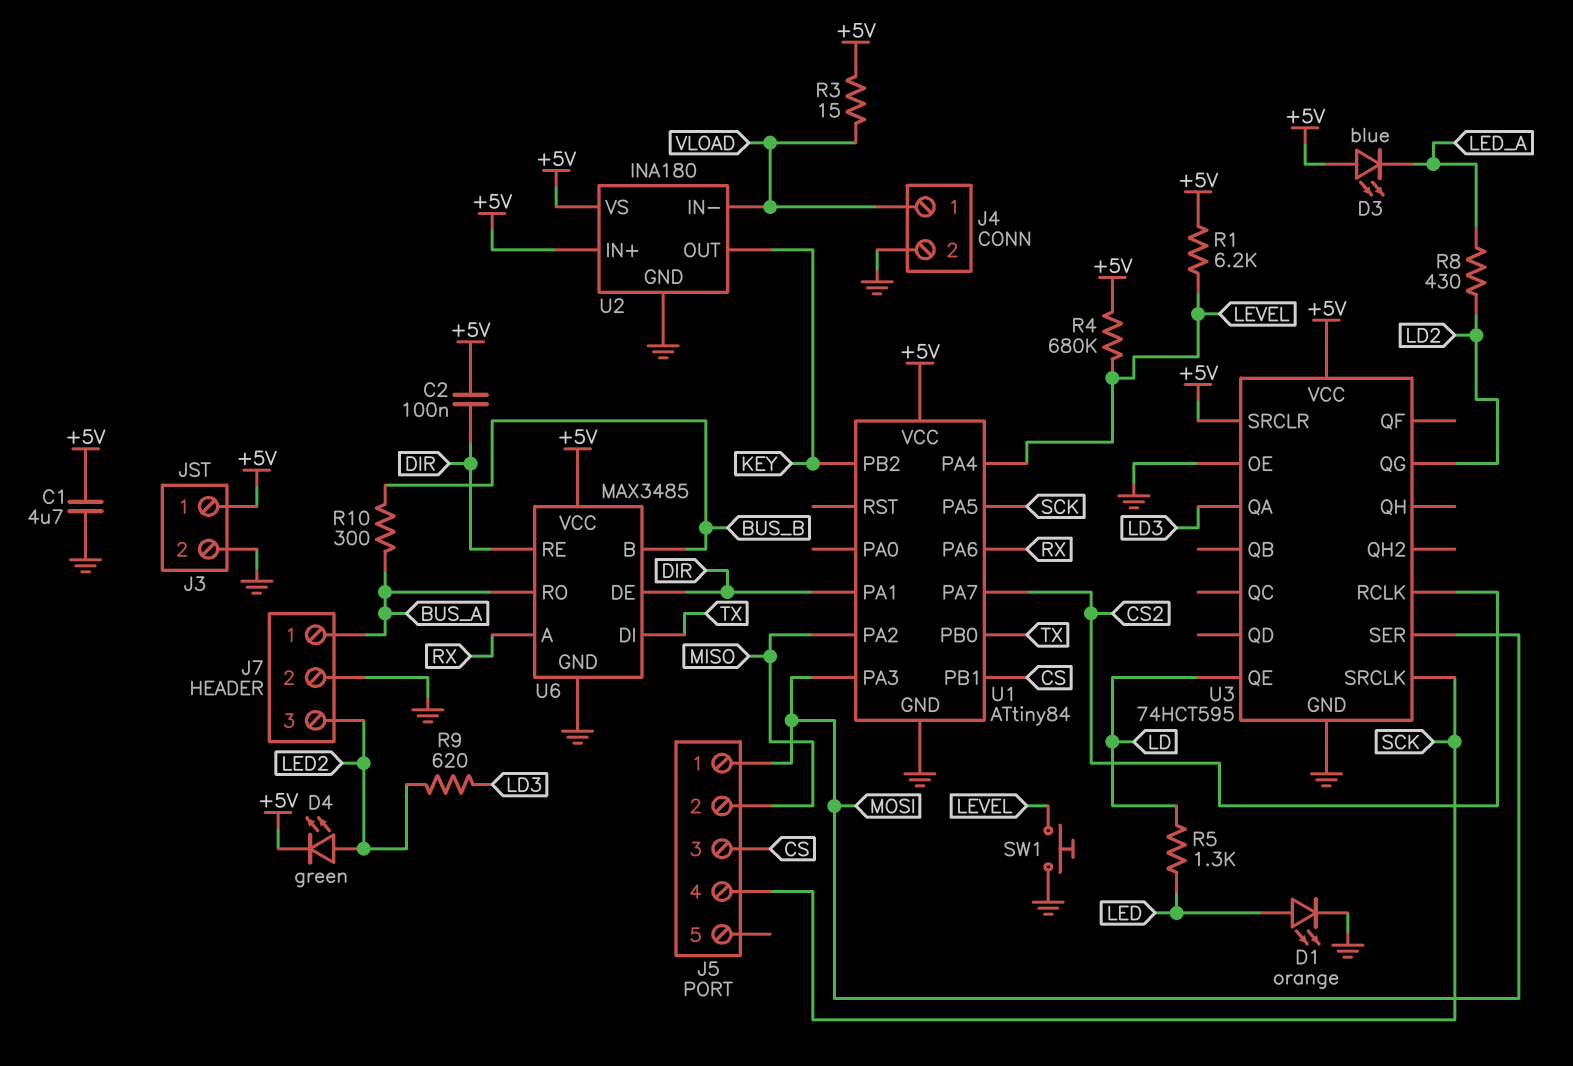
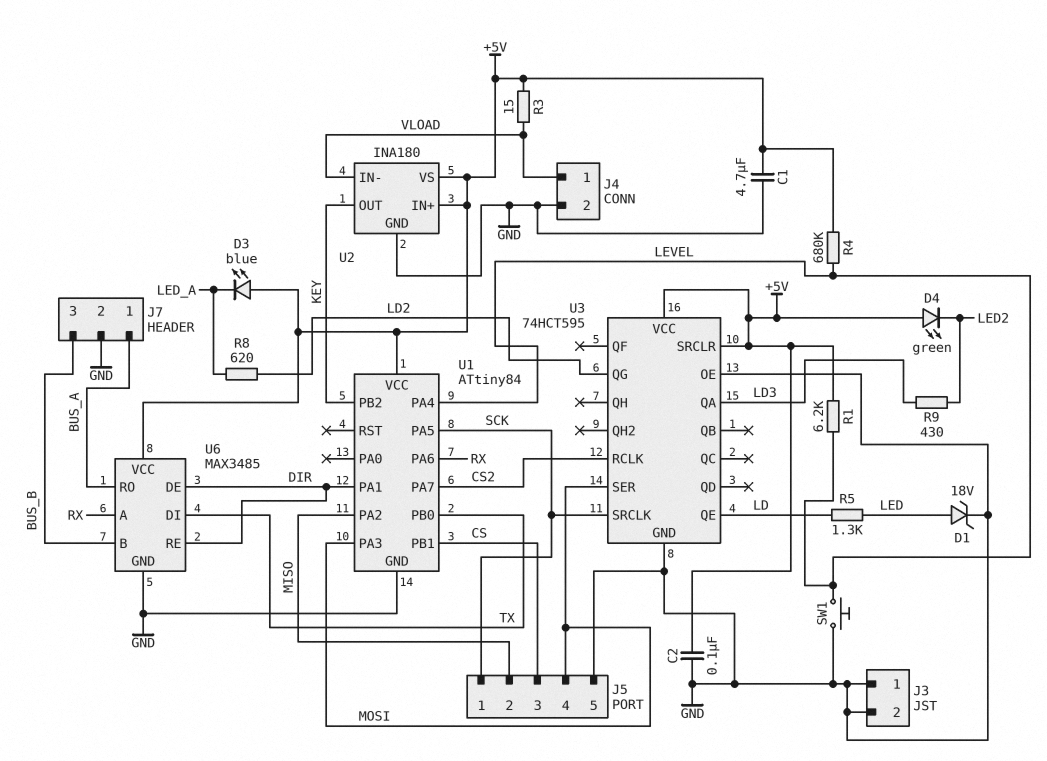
C2: 100nF (+5V, DIR) -> 100nF (+5V, GND)
D1: LED orange (A LED, K GND) -> zener 18V (A LED, K GND)
D4: LED green (A LED2, K +5V) -> LED green (A +5V, K LED2)
J3 pin 1: +5V -> GND
J5 pin 1: MOSI -> SCK
J5 pin 4: SCK -> MOSI
J5 pin 5: none -> GND
J7 pin 3: LED2 -> BUS_B
R8: 430 (LD2, LED_A) -> 620 (LD2, LED_A)
R9: 620 (LD3, LED2) -> 430 (LD3, LED2)
R10: 300 (BUS_A, BUS_B) -> none

